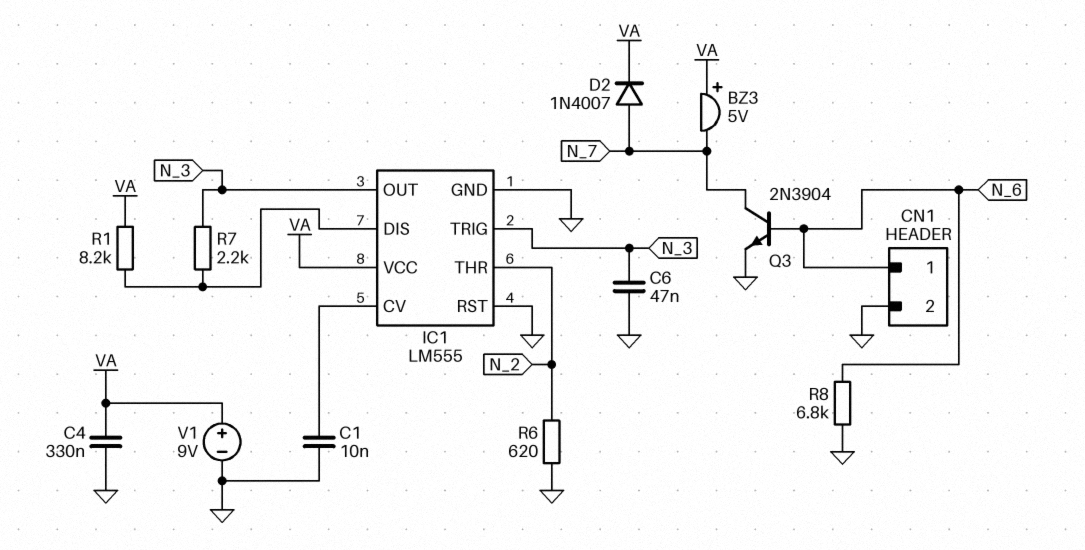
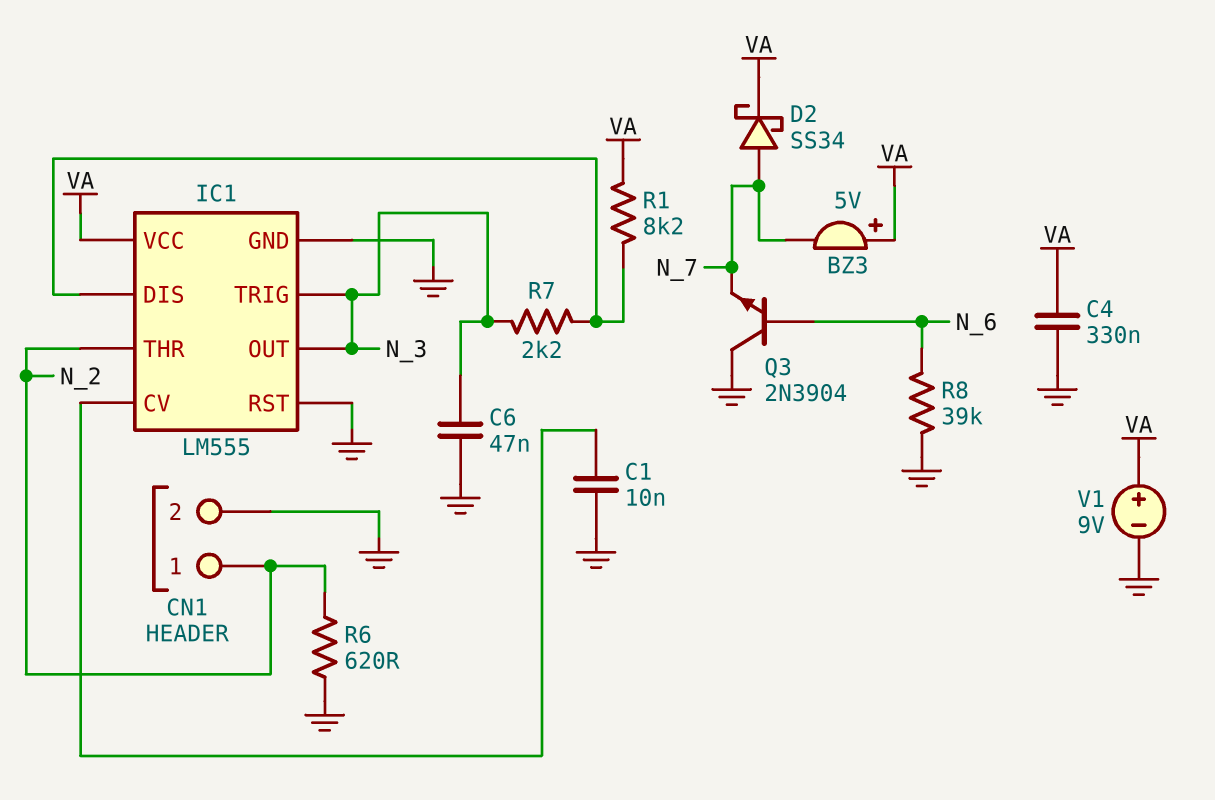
CN1 pin 1: N_6 -> N_2
D2: diode 1N4007 (A N_7, K VA) -> schottky SS34 (A N_7, K VA)
Q3: NPN 2N3904 (B N_6, C N_7, E GND) -> NPN 2N3904 (B N_6, C GND, E N_7)
R8: 6.8k (GND, N_6) -> 39k (GND, N_6)

